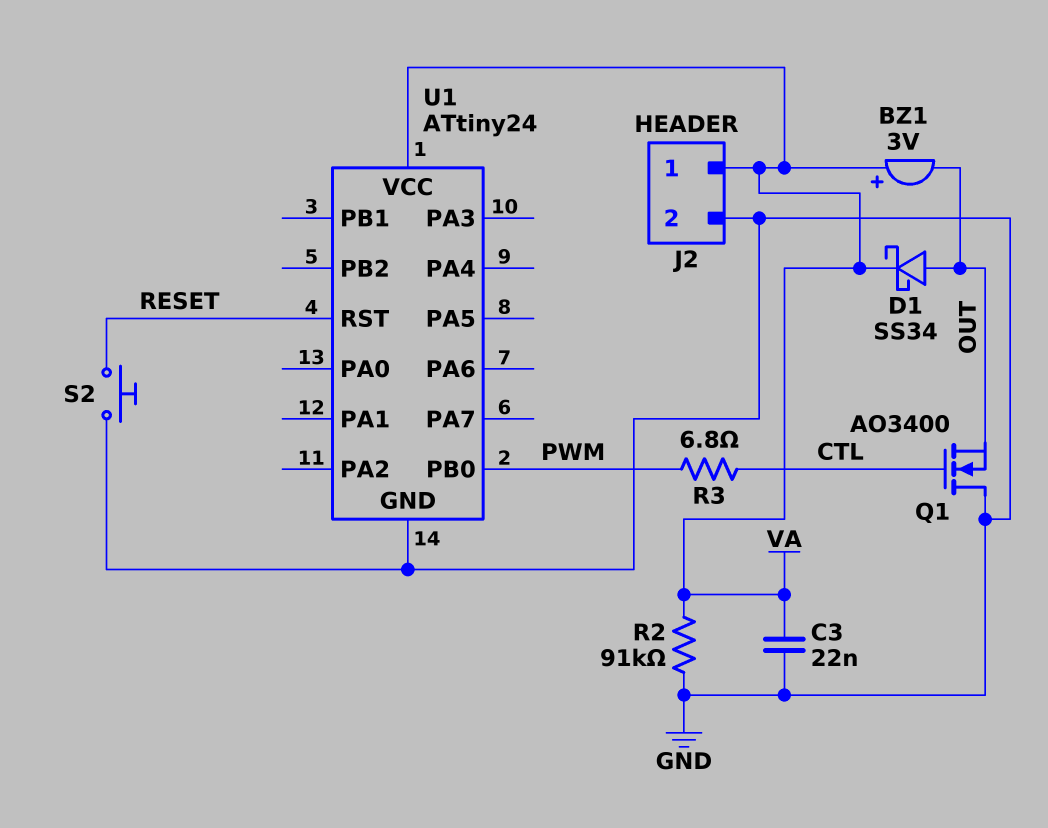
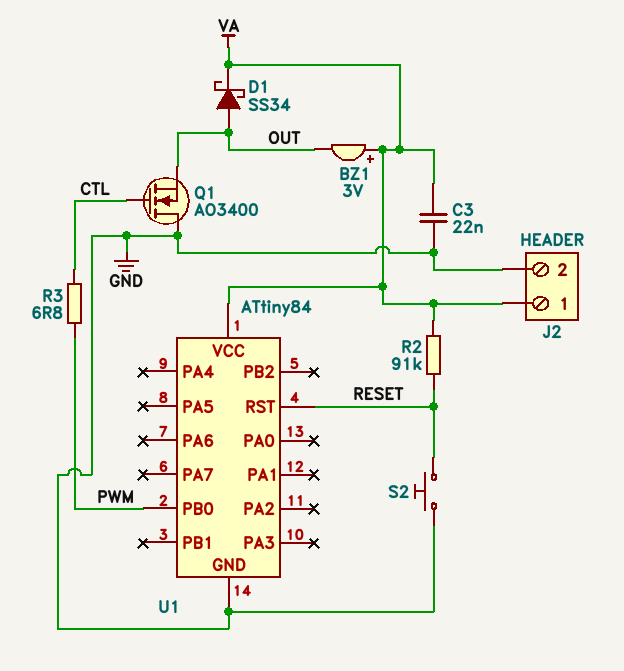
R2: 91k (GND, VA) -> 91k (RESET, VA)
U1: ATtiny24 -> ATtiny84

